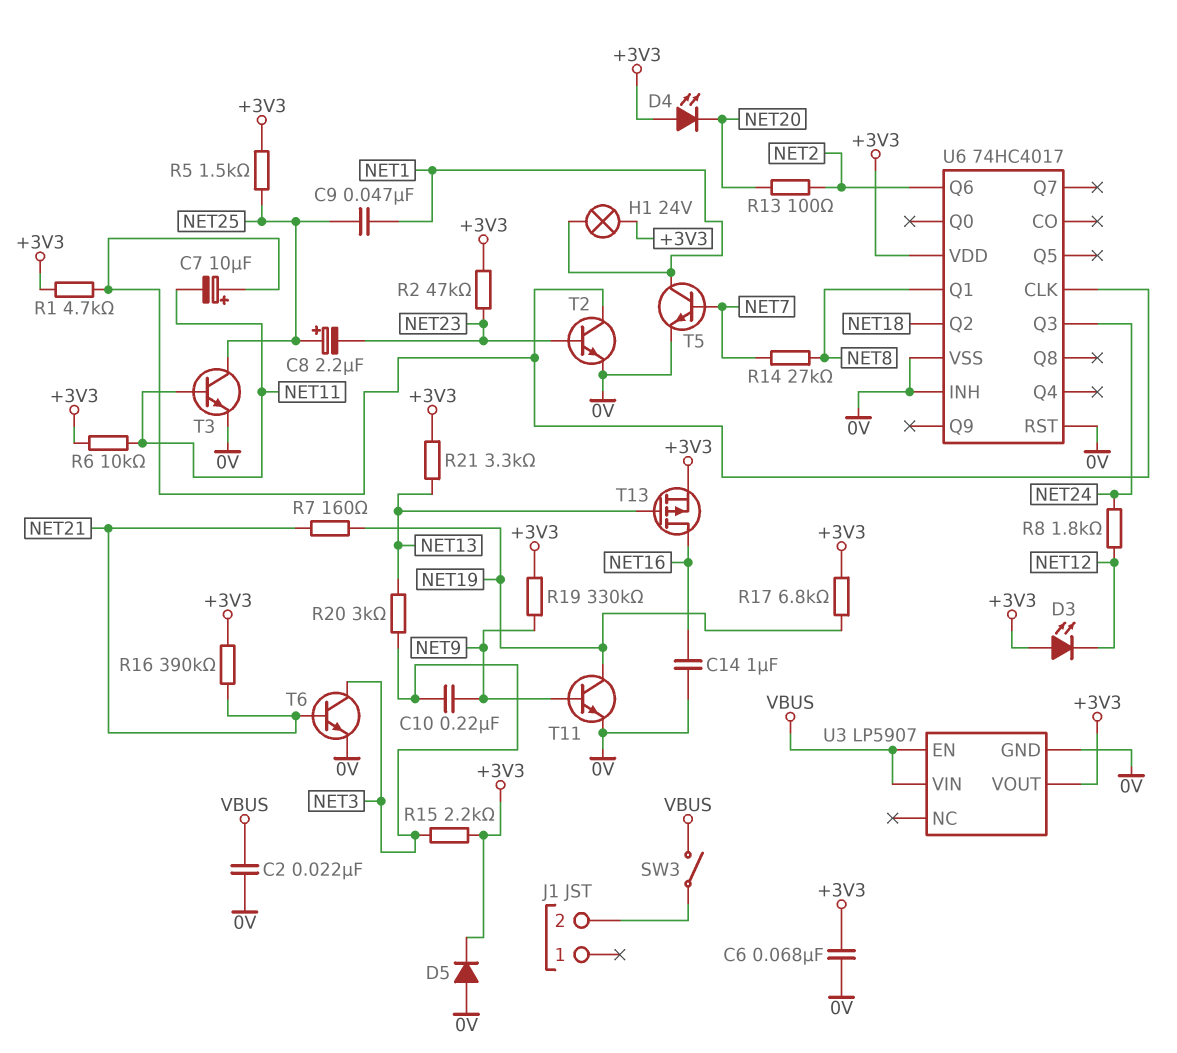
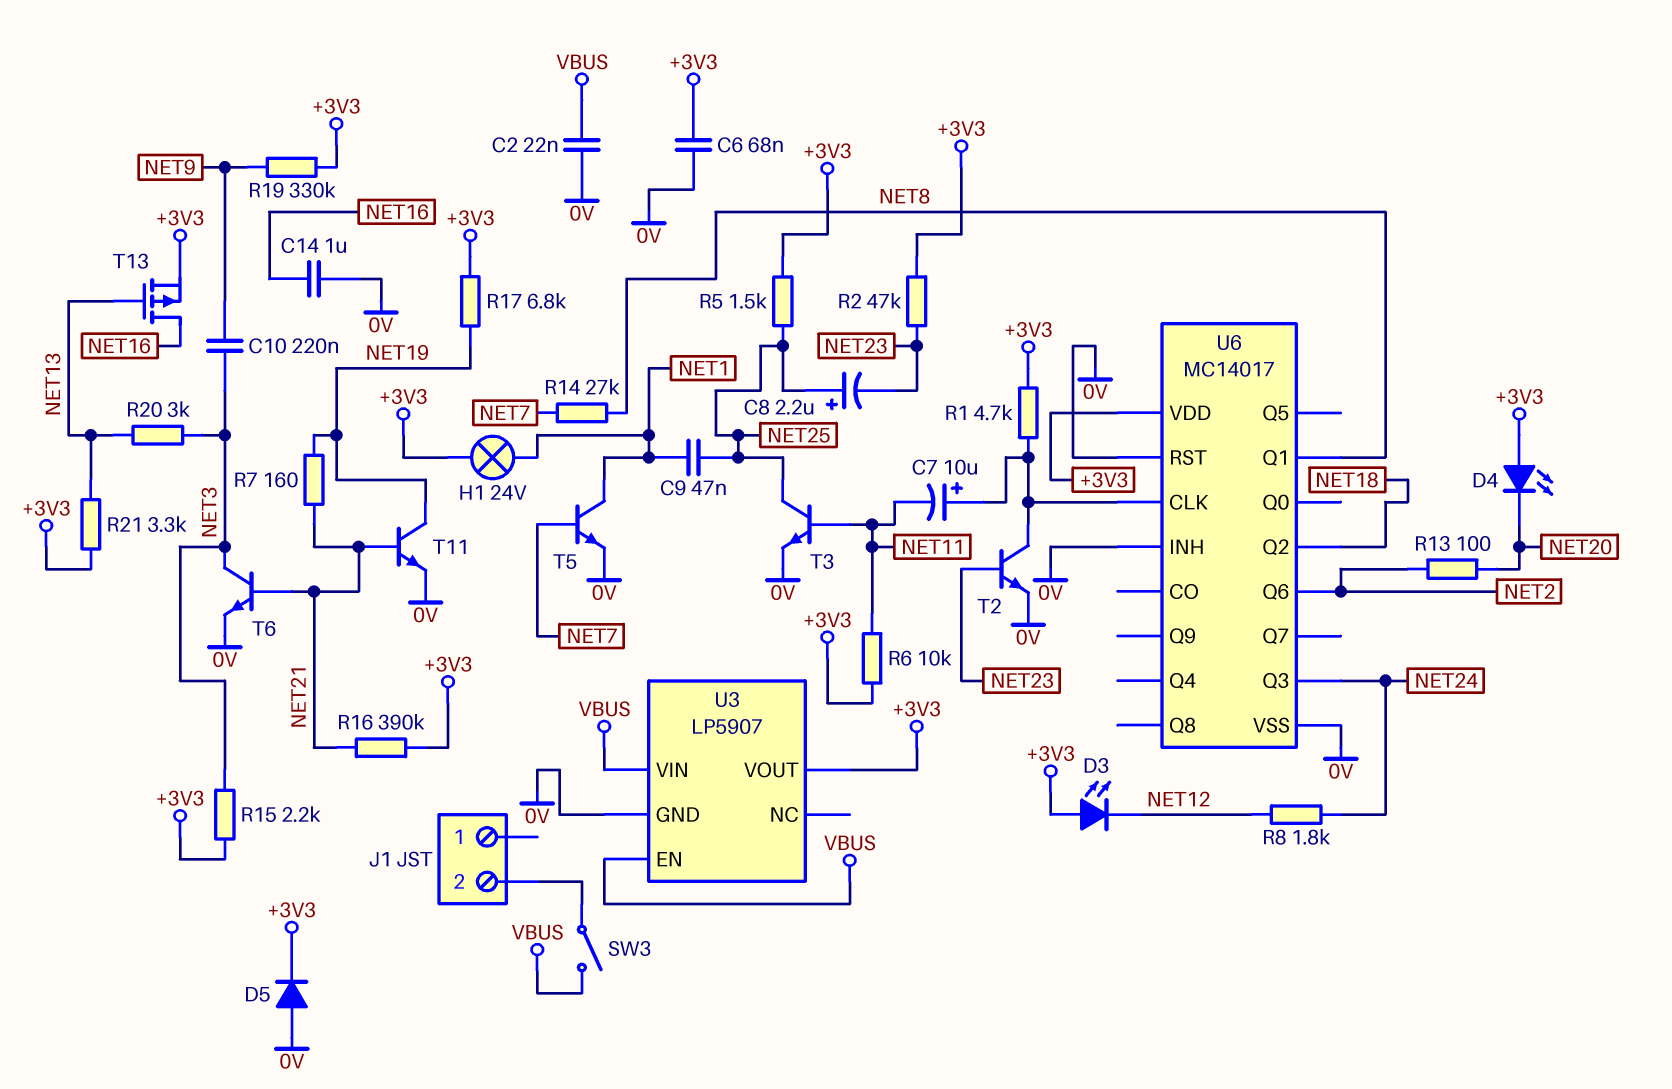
T11: NPN (B NET9, C NET19, E 0V) -> NPN (B NET21, C NET19, E 0V)
U6: 74HC4017 -> MC14017

